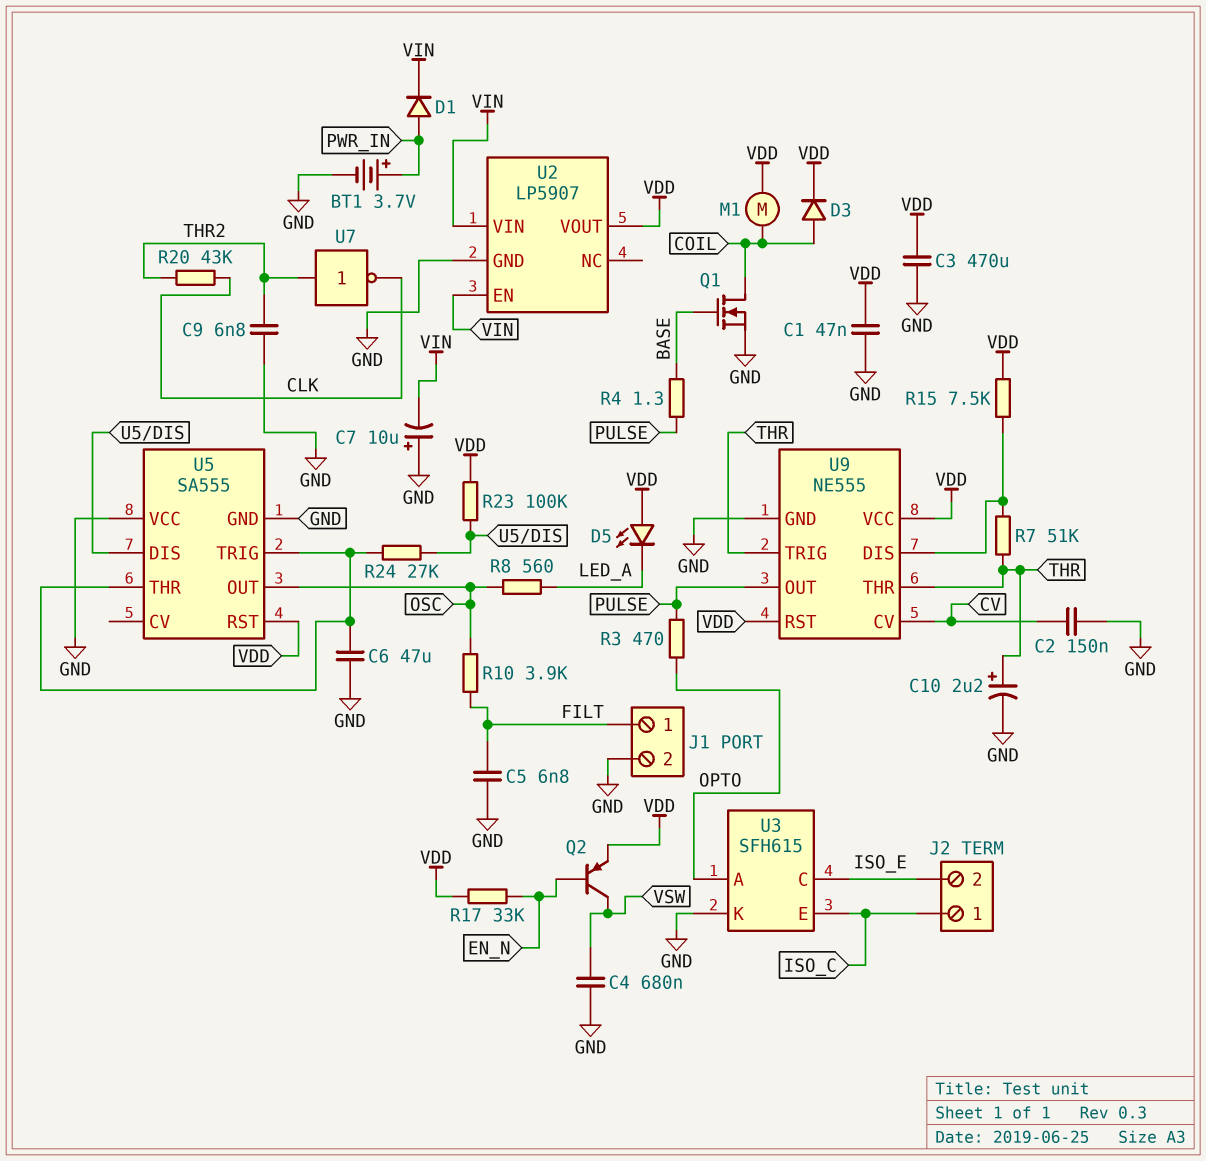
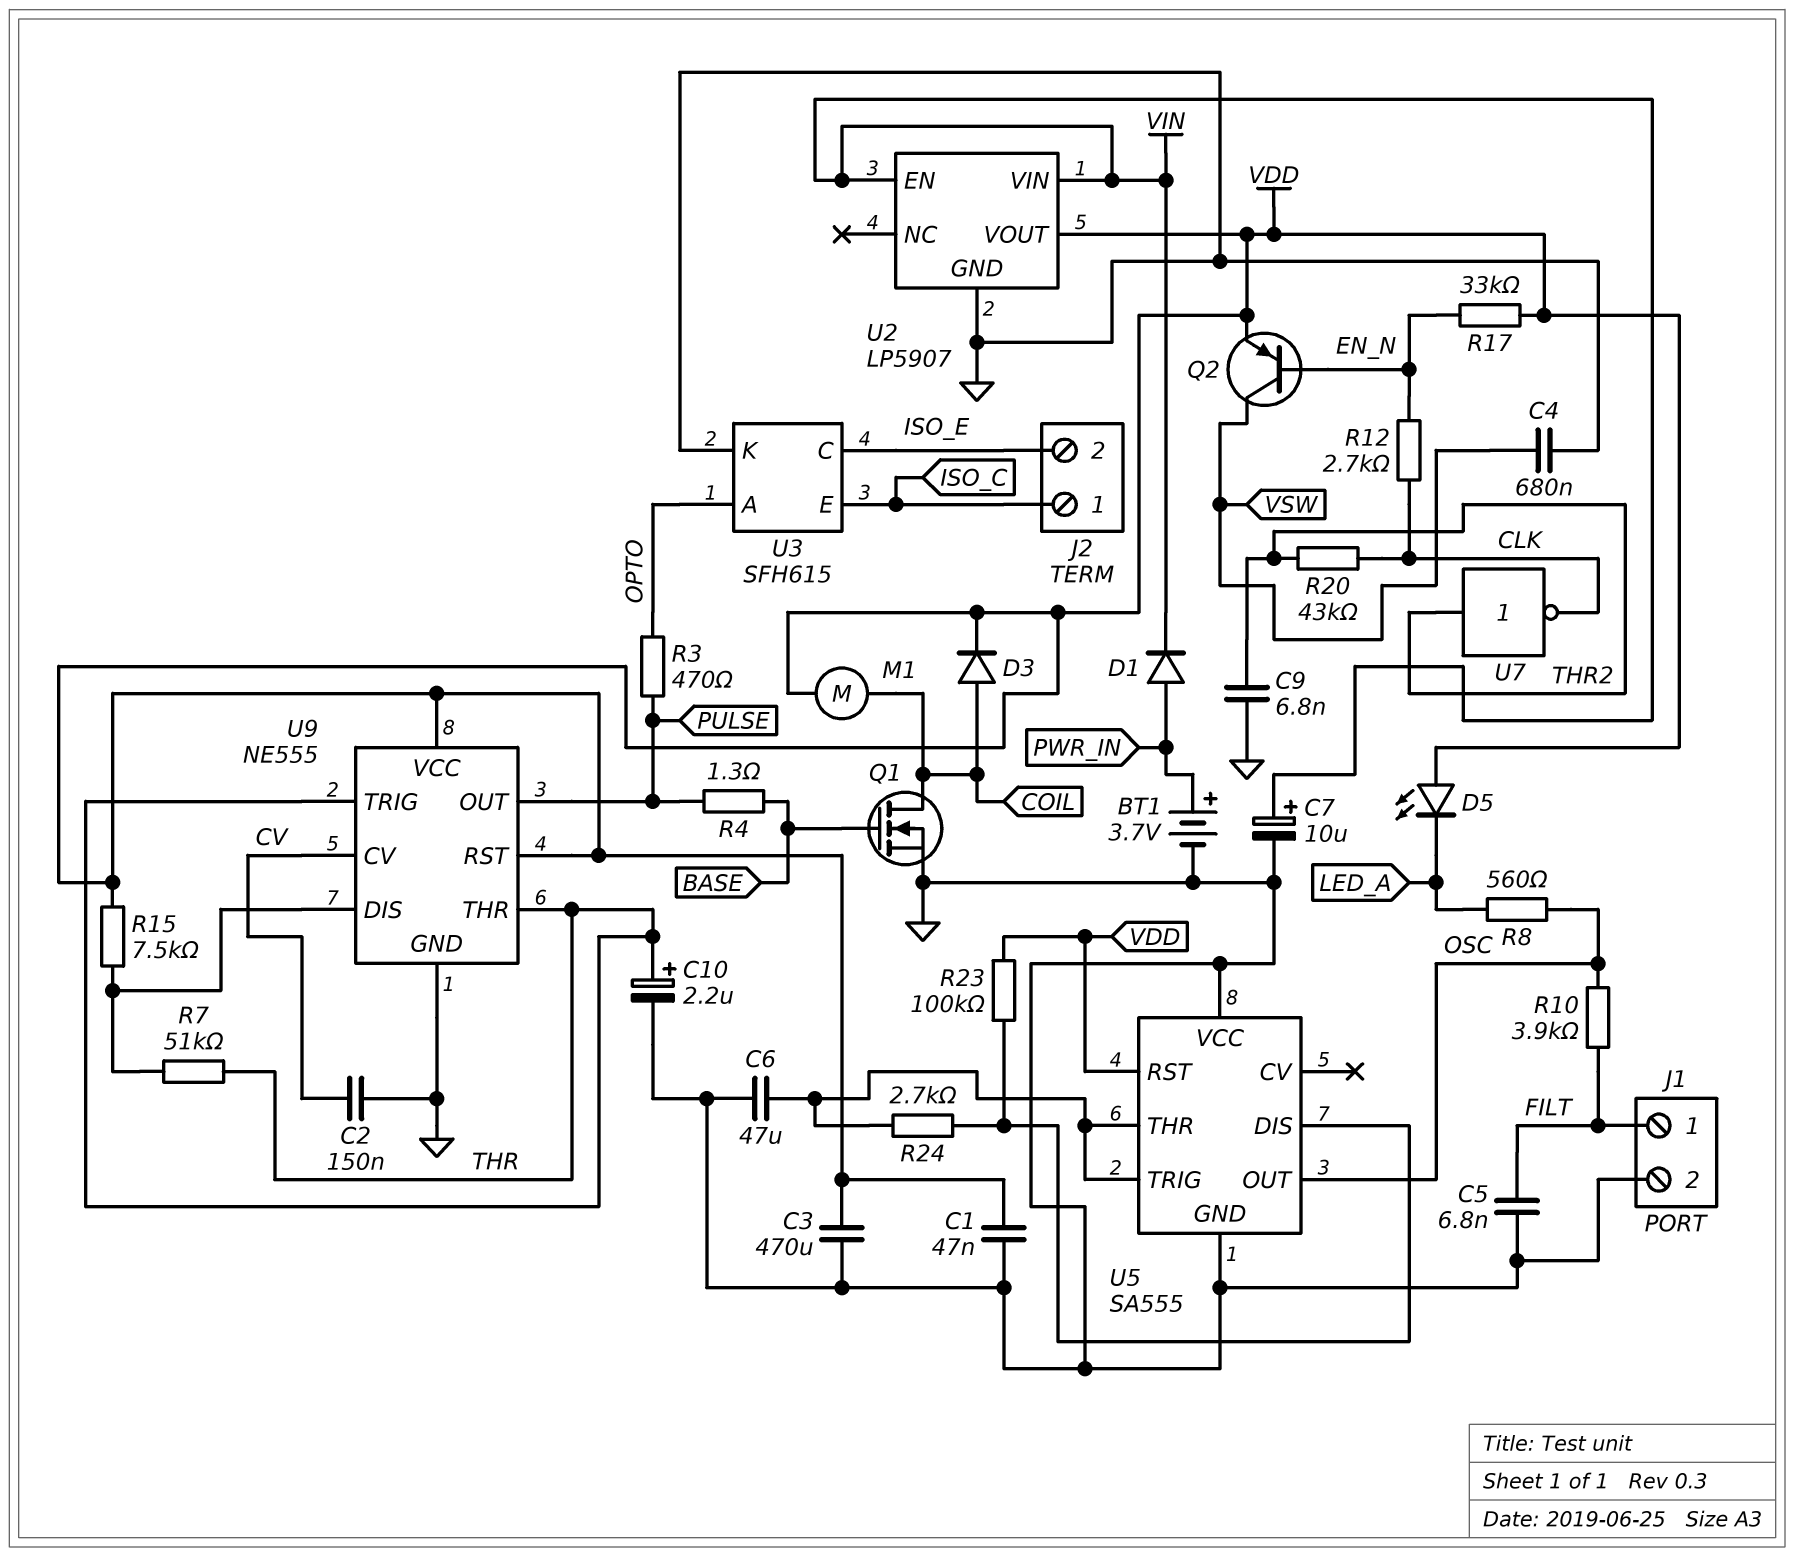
C7: 10uF (plus GND, minus VIN) -> 10uF (plus VIN, minus GND)
R12: none -> 2.7k (CLK, EN_N)
R24: 27k (U5/DIS, U5/THR) -> 2.7k (U5/DIS, U5/THR)

